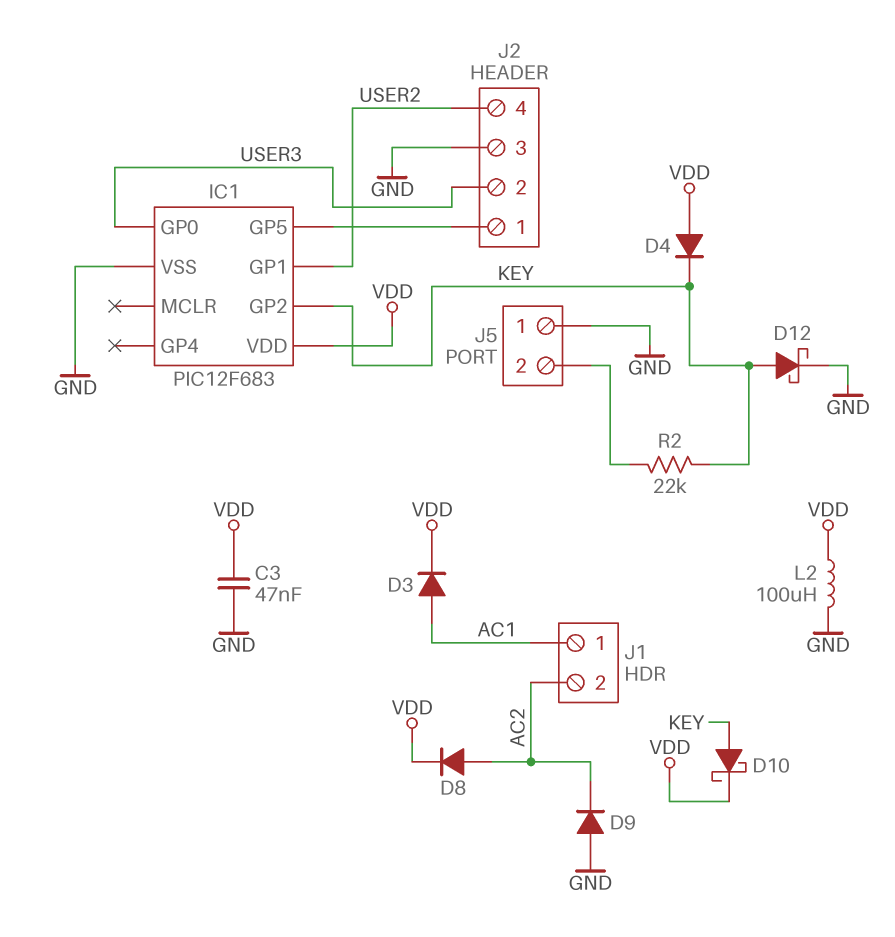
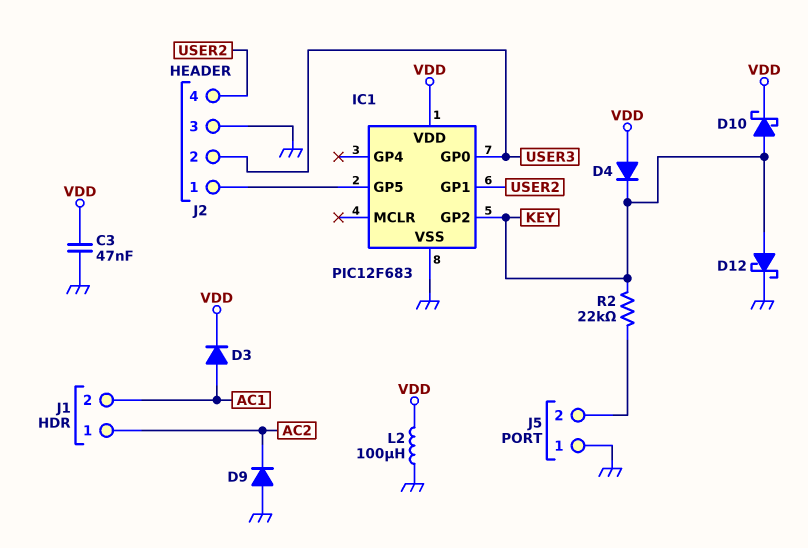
D8: diode (A AC2, K VDD) -> none
J1 pin 1: AC1 -> AC2
J1 pin 2: AC2 -> AC1

